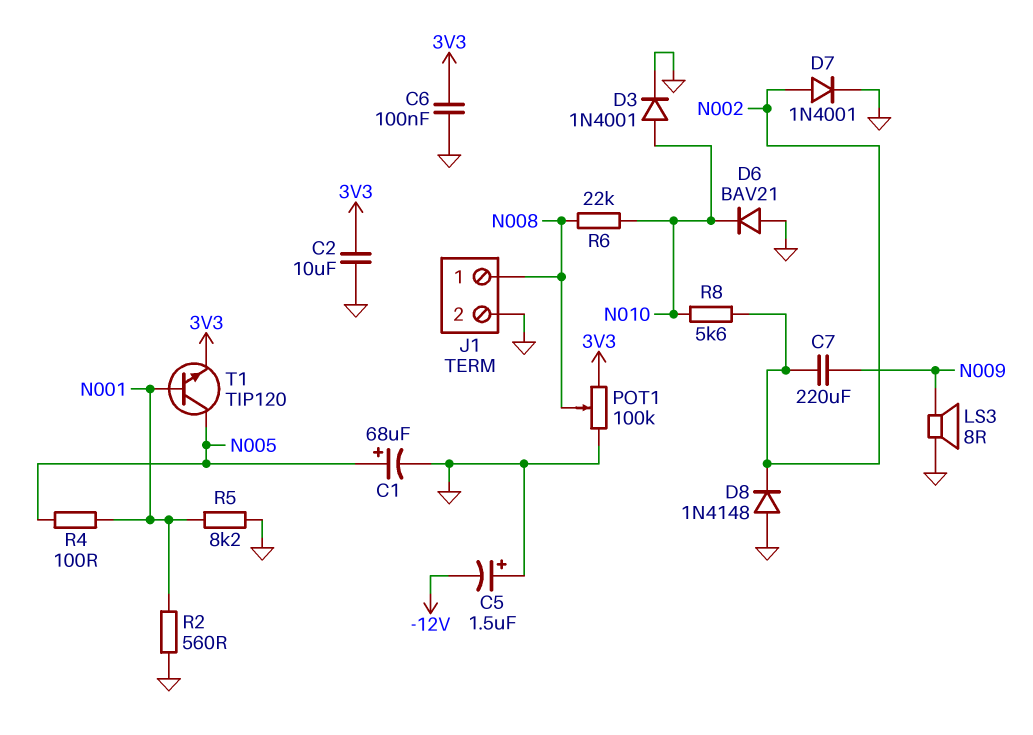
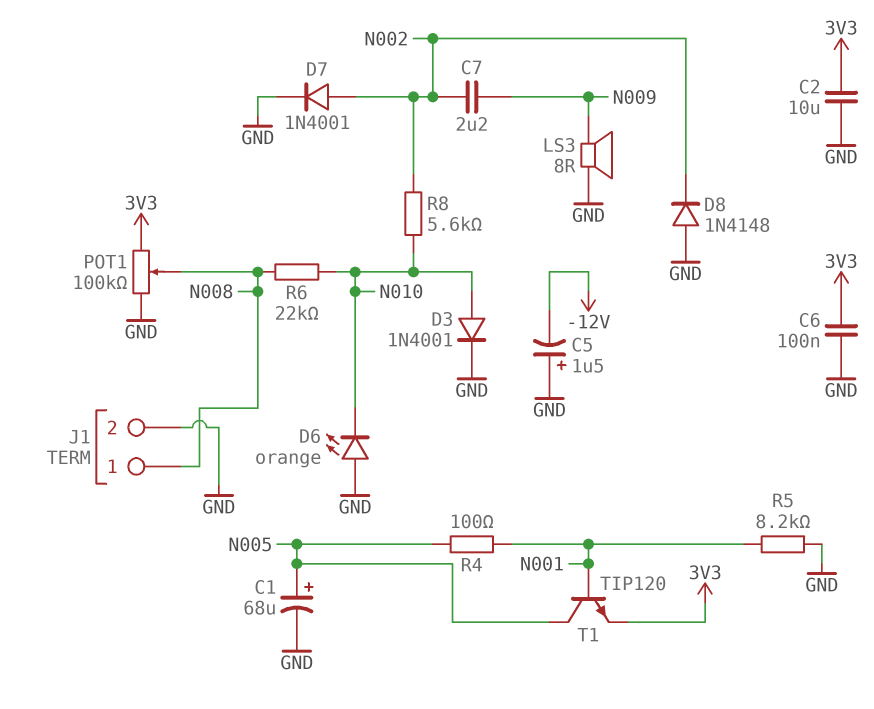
C7: 220uF (N002, N009) -> 2.2uF (N002, N009)
D6: diode BAV21 (A GND, K N010) -> LED orange (A GND, K N010)
R2: 560 (GND, N001) -> none

